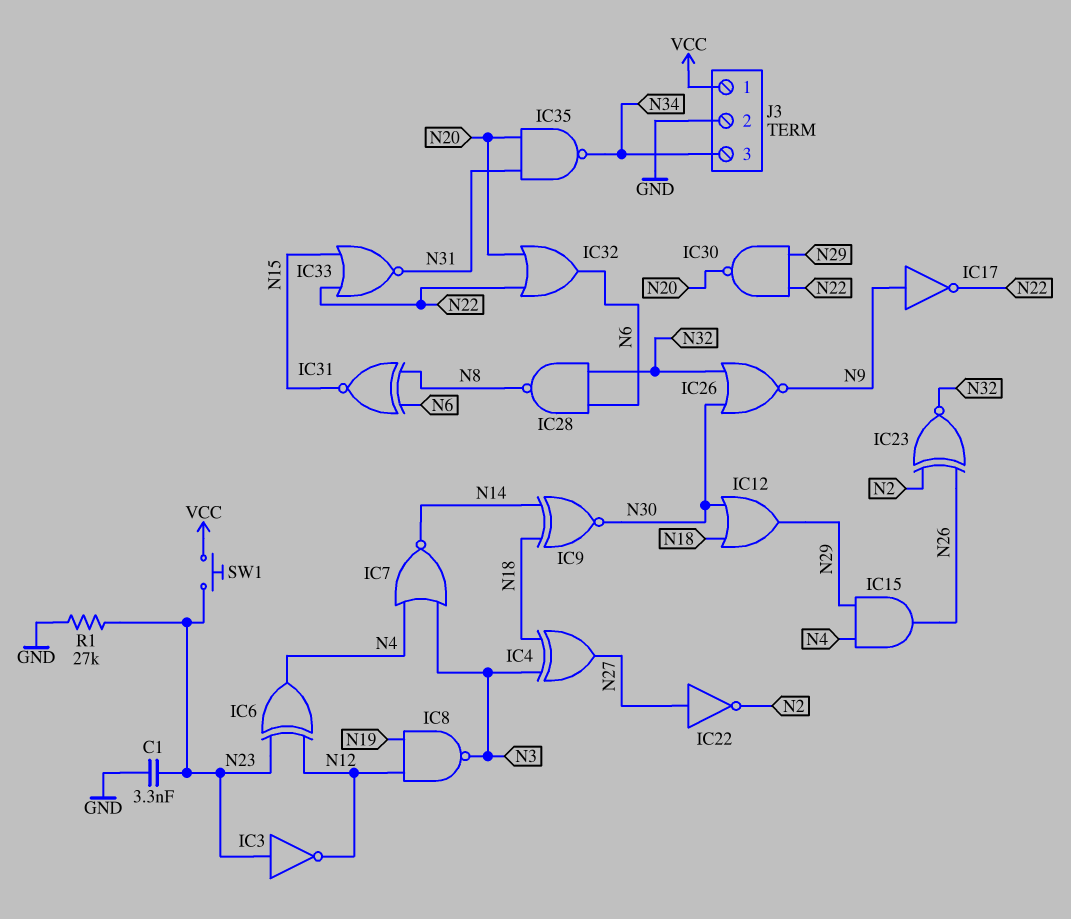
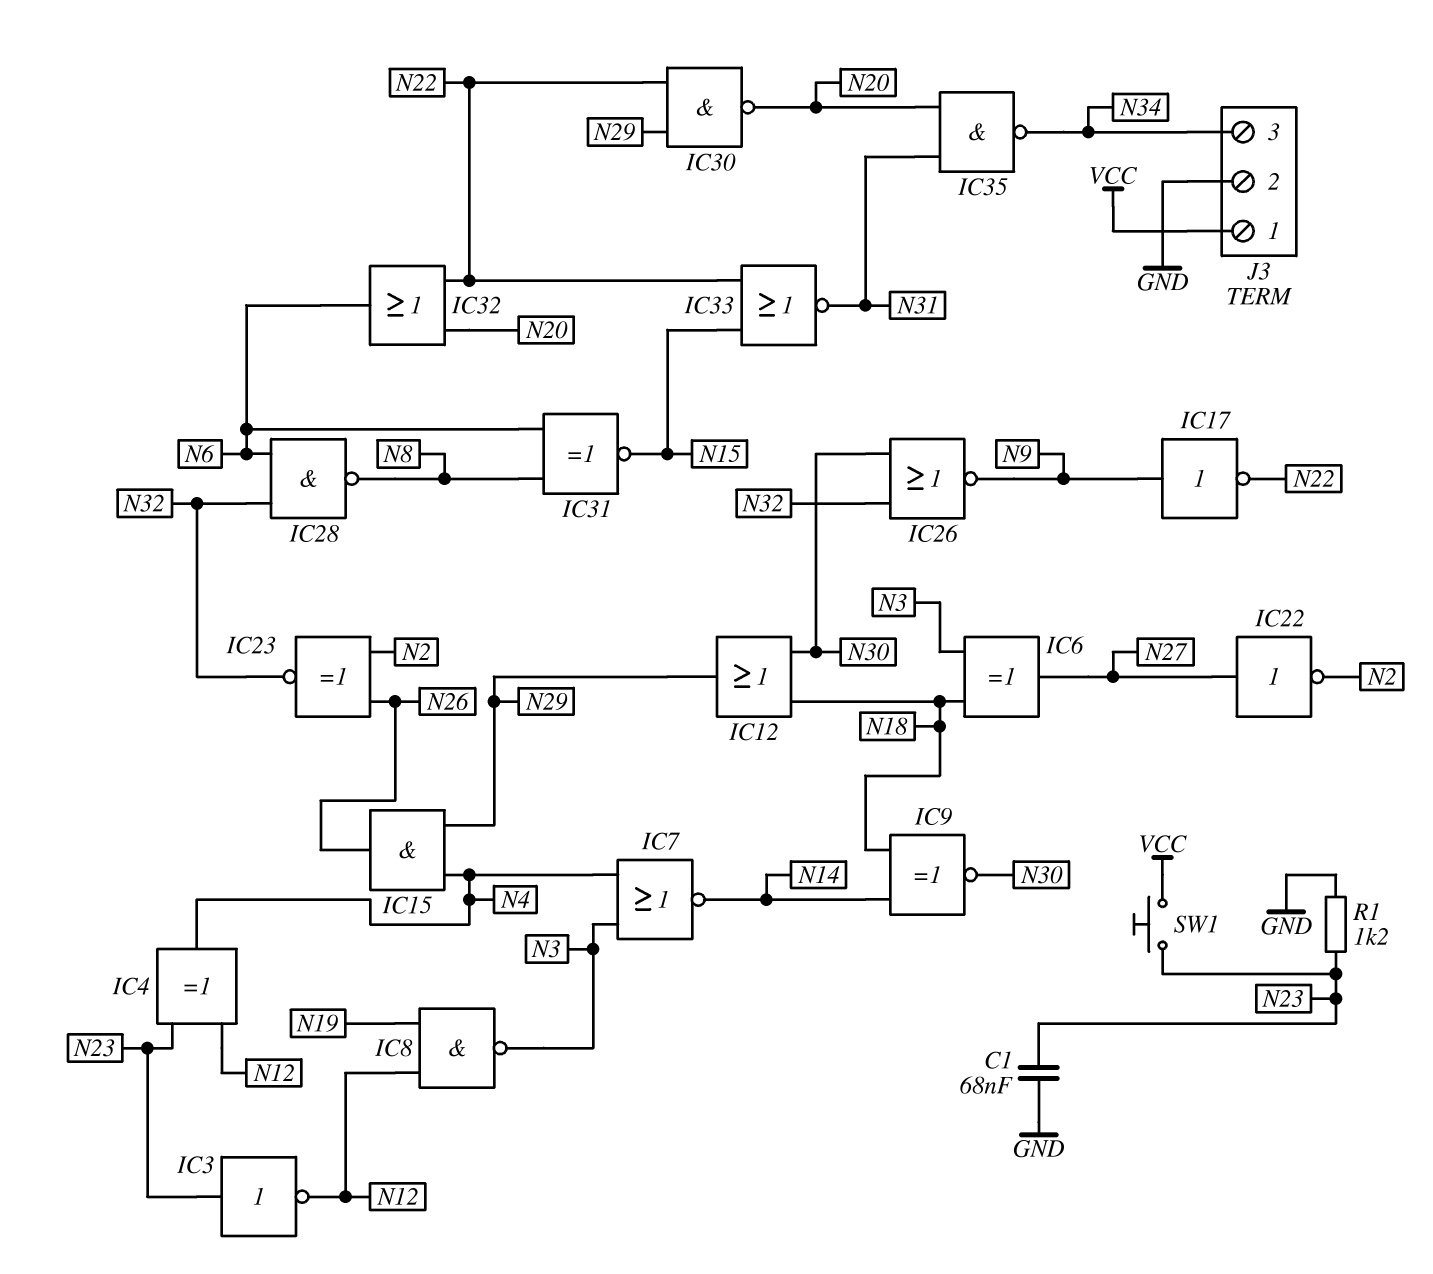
C1: 3.3nF (GND, N23) -> 68nF (GND, N23)
IC4: XOR (in N3, in N18, out N27) -> XOR (in N12, in N23, out N4)
IC6: XOR (in N12, in N23, out N4) -> XOR (in N3, in N18, out N27)
R1: 27k (GND, N23) -> 1.2k (GND, N23)

